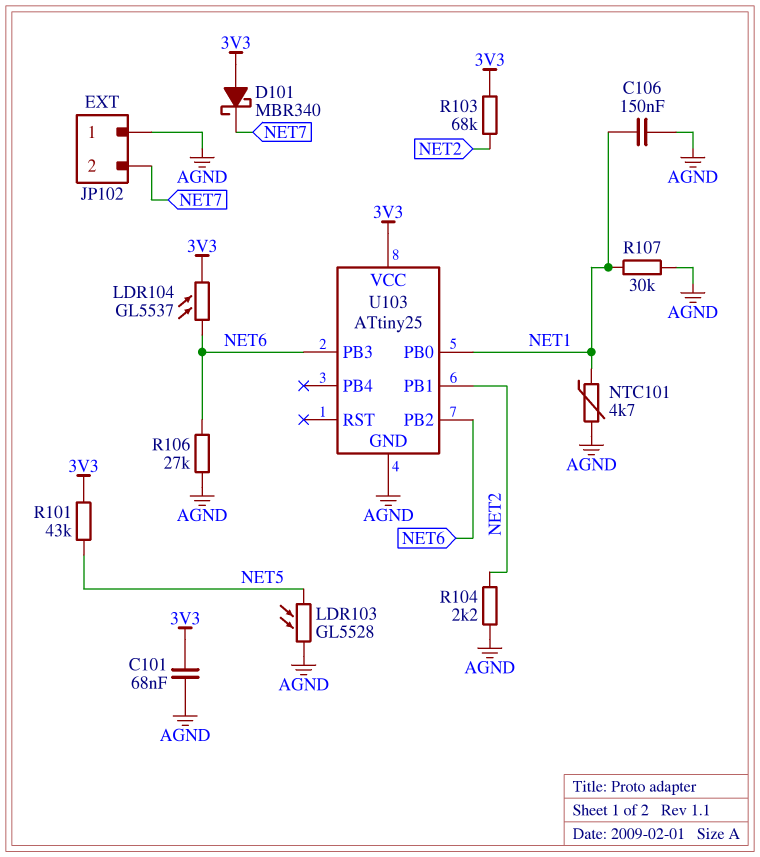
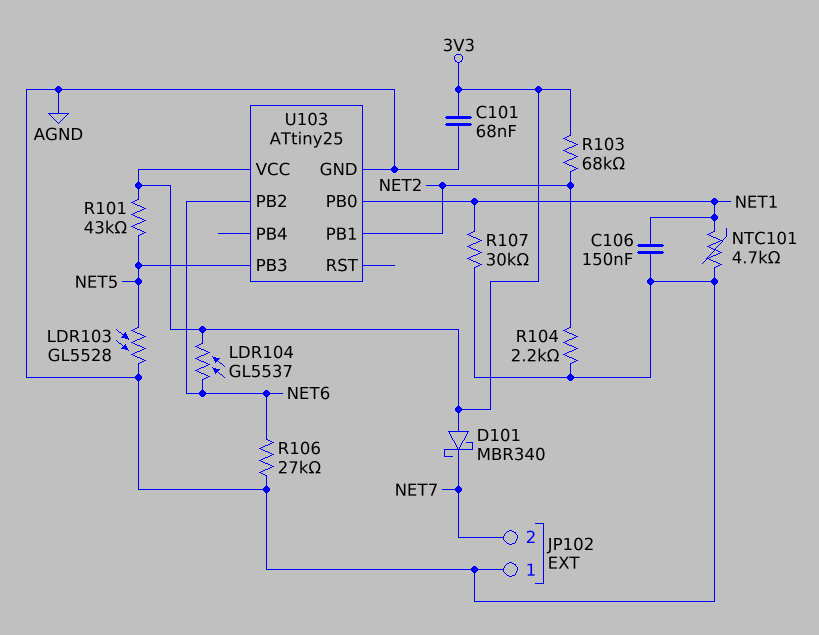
U103 pin PB3: NET6 -> NET5

